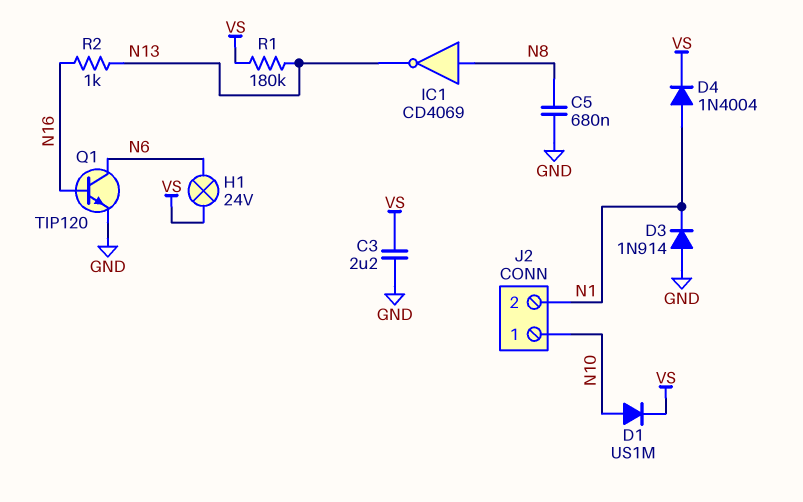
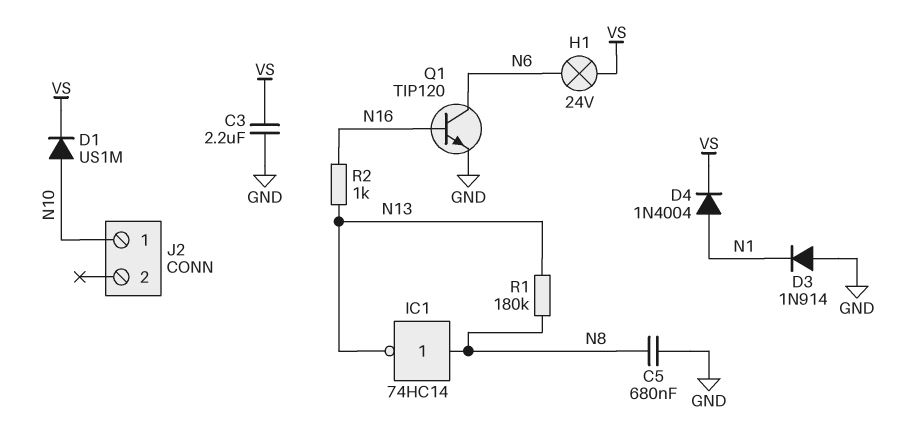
IC1: NOT CD4069 (in N8, out N13) -> NOT 74HC14 (in N8, out N13)
J2 pin 2: N1 -> none
R1: 180k (N13, VS) -> 180k (N8, N13)

